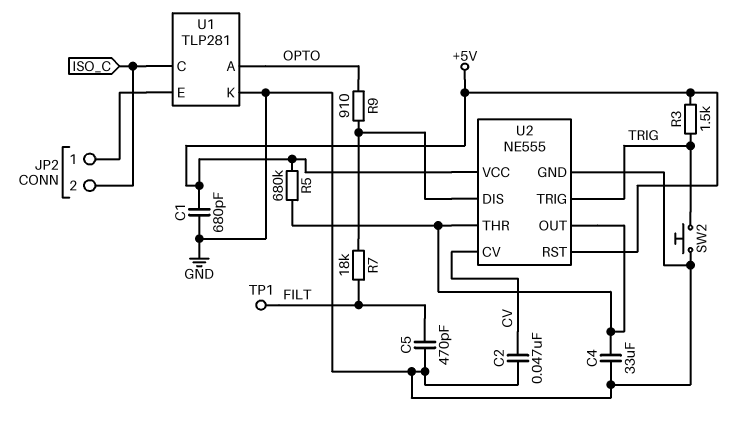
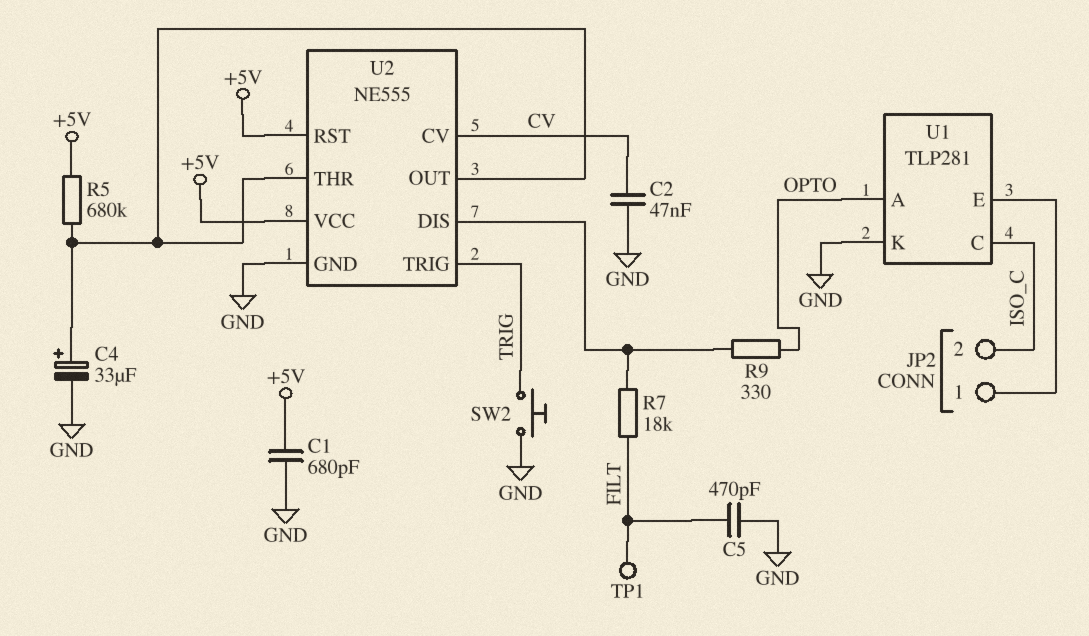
C4: 33uF (GND, U2/OUT) -> 33uF (plus U2/OUT, minus GND)
R3: 1.5k (+5V, TRIG) -> none
R9: 910 (OPTO, U2/DIS) -> 330 (OPTO, U2/DIS)

